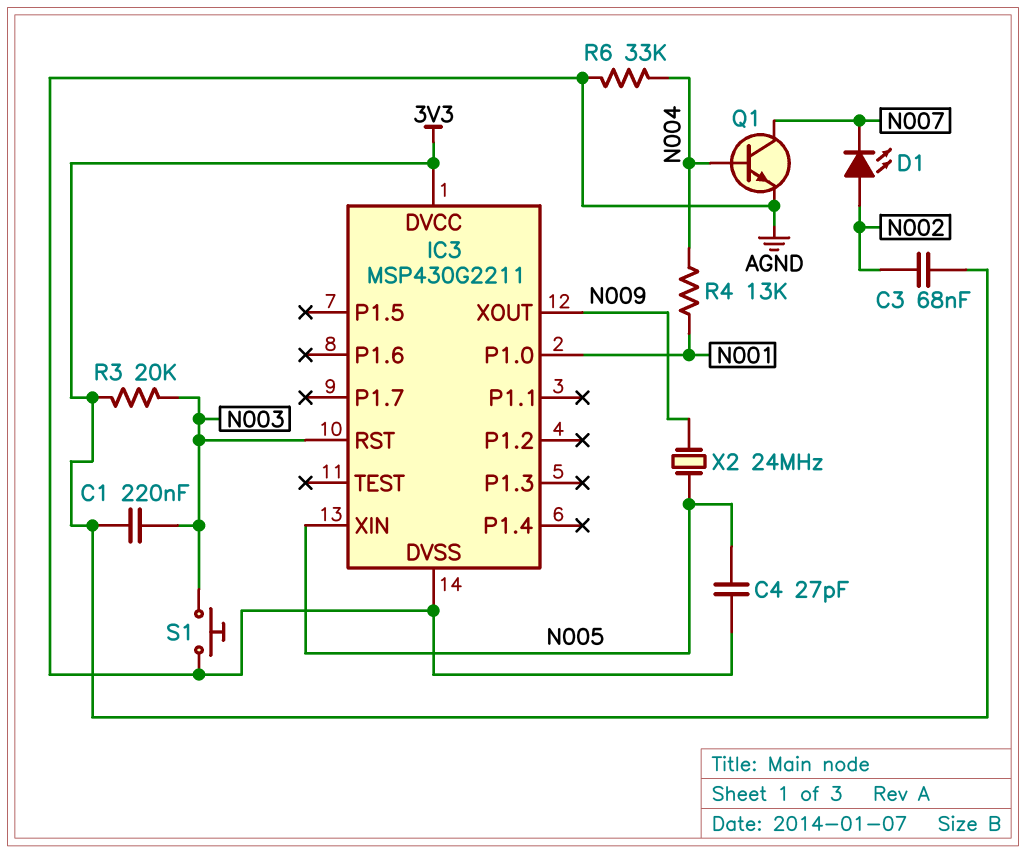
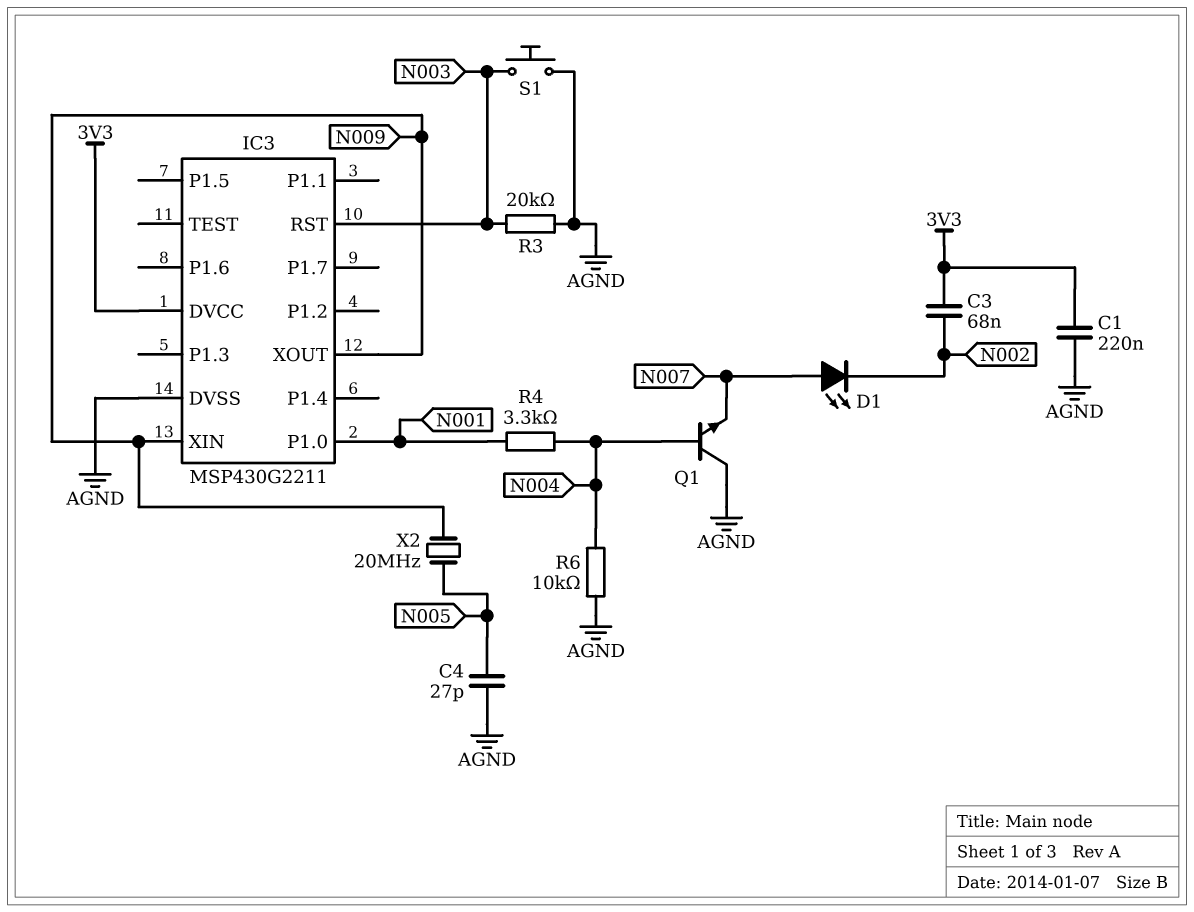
C1: 220nF (3V3, N003) -> 220nF (3V3, AGND)
D1: LED (A N002, K N007) -> LED (A N007, K N002)
IC3 pin XIN: N005 -> N009
Q1: NPN (B N004, C N007, E AGND) -> NPN (B N004, C AGND, E N007)
R3: 20k (3V3, N003) -> 20k (AGND, N003)
R4: 13k (N001, N004) -> 3.3k (N001, N004)
R6: 33k (AGND, N004) -> 10k (AGND, N004)
X2: 24MHz (N005, N009) -> 20MHz (N005, N009)

